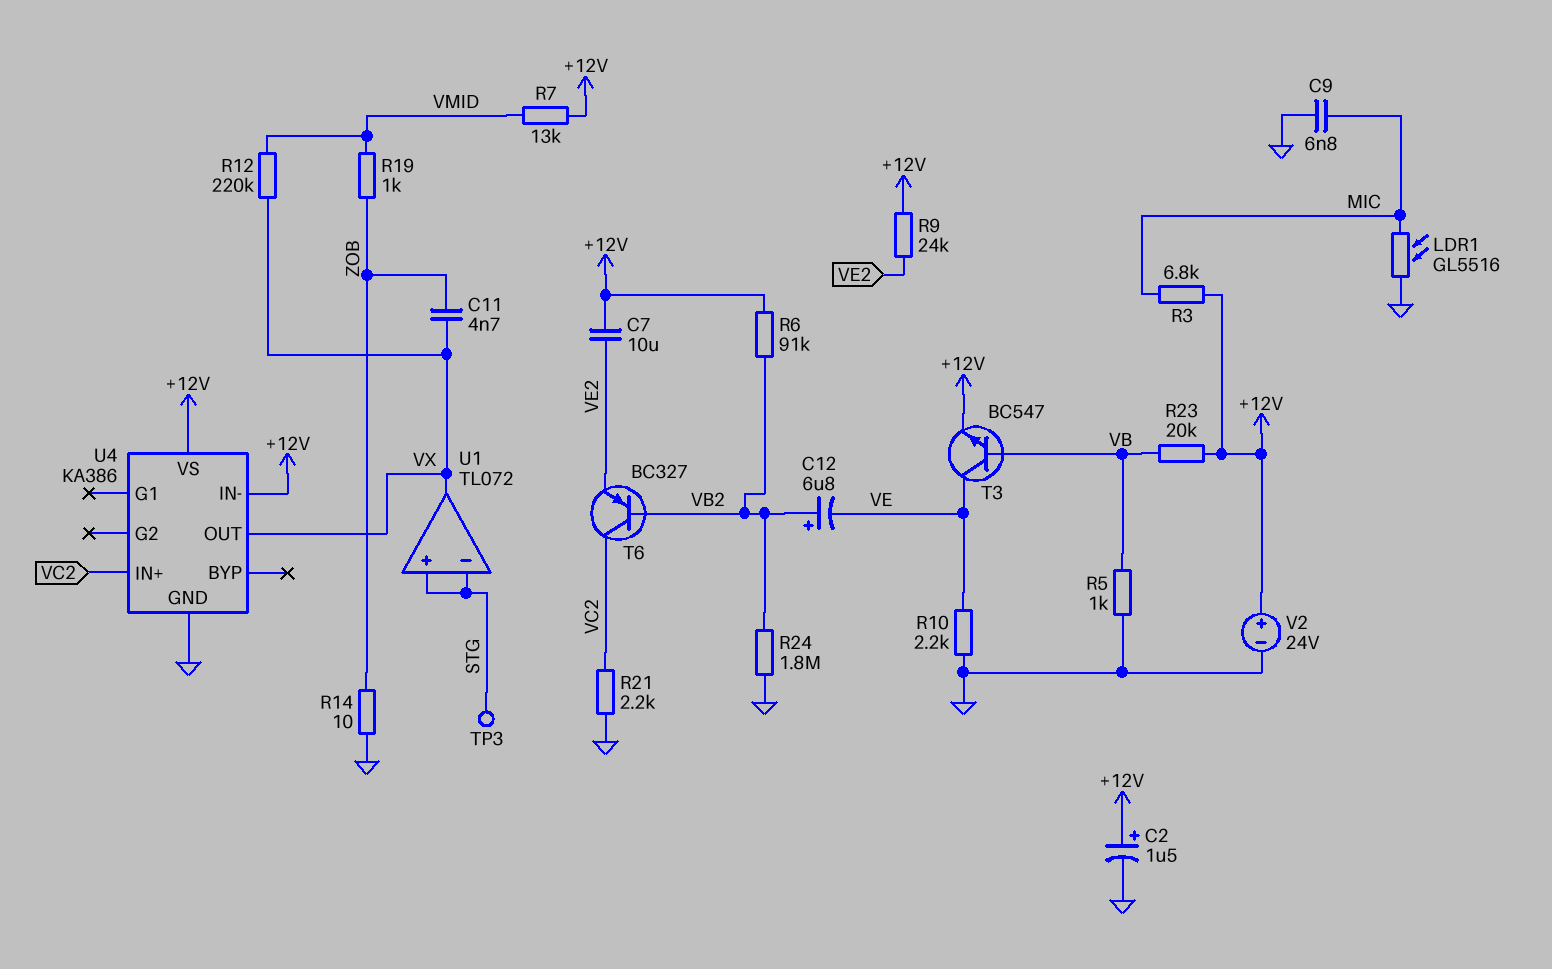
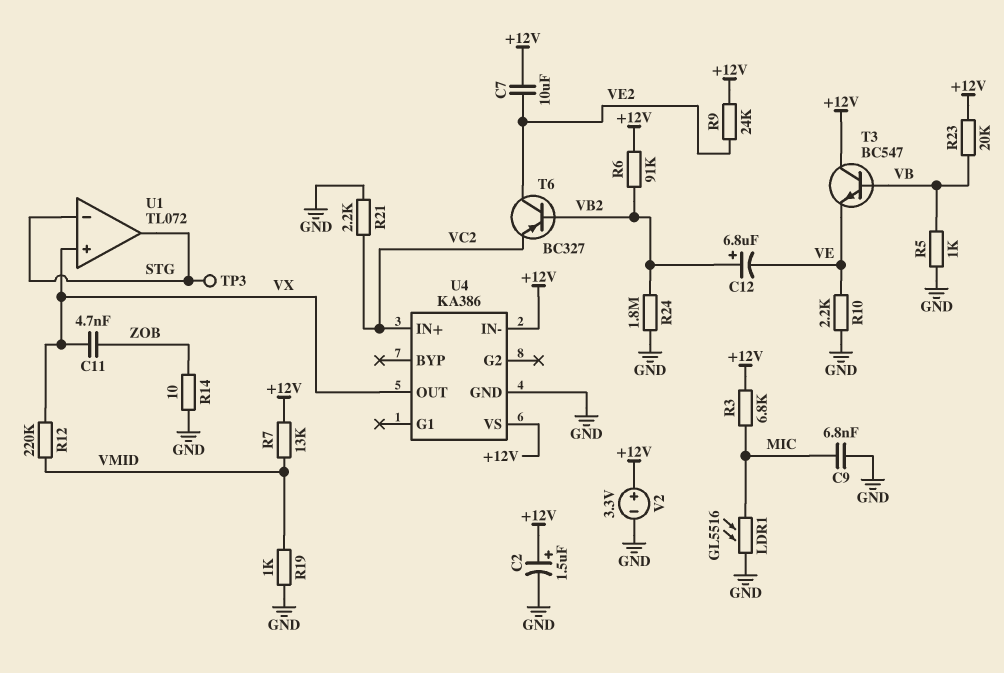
R19: 1k (VMID, ZOB) -> 1k (GND, VMID)
T3: NPN BC547 (B VB, C VE, E +12V) -> NPN BC547 (B VB, C +12V, E VE)
T6: PNP BC327 (B VB2, C VC2, E VE2) -> PNP BC327 (B VB2, C VE2, E VC2)
U1 pin in+: STG -> VX
U1 pin out: VX -> STG
V2: 24V (plus +12V, minus GND) -> 3.3V (plus +12V, minus GND)

